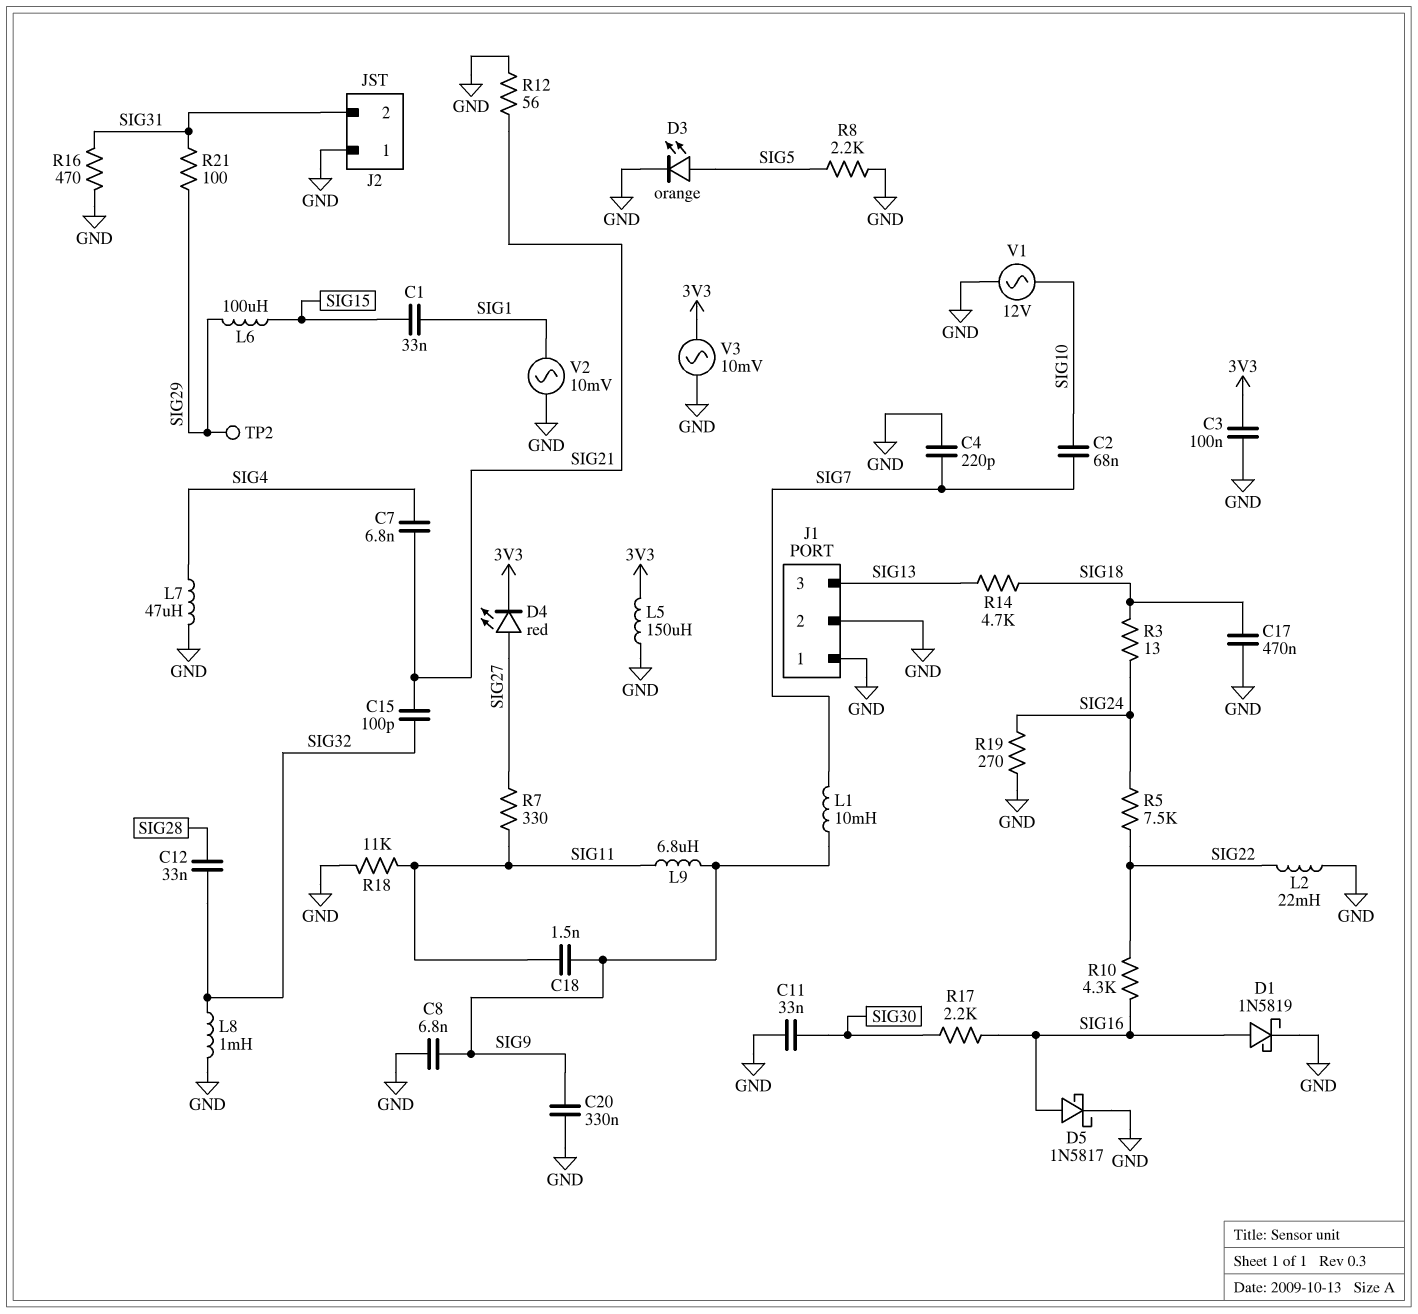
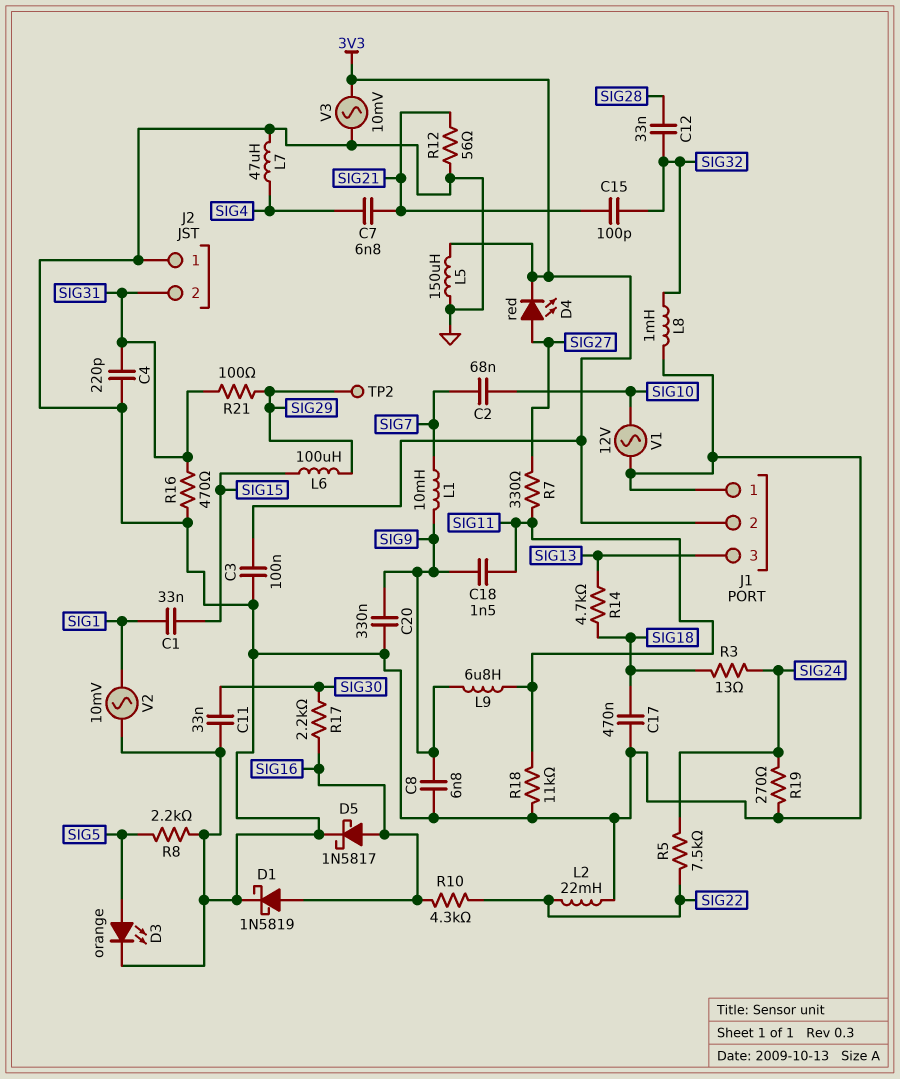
C4: 220pF (GND, SIG7) -> 220pF (GND, SIG31)
J1 pin 2: GND -> 3V3

